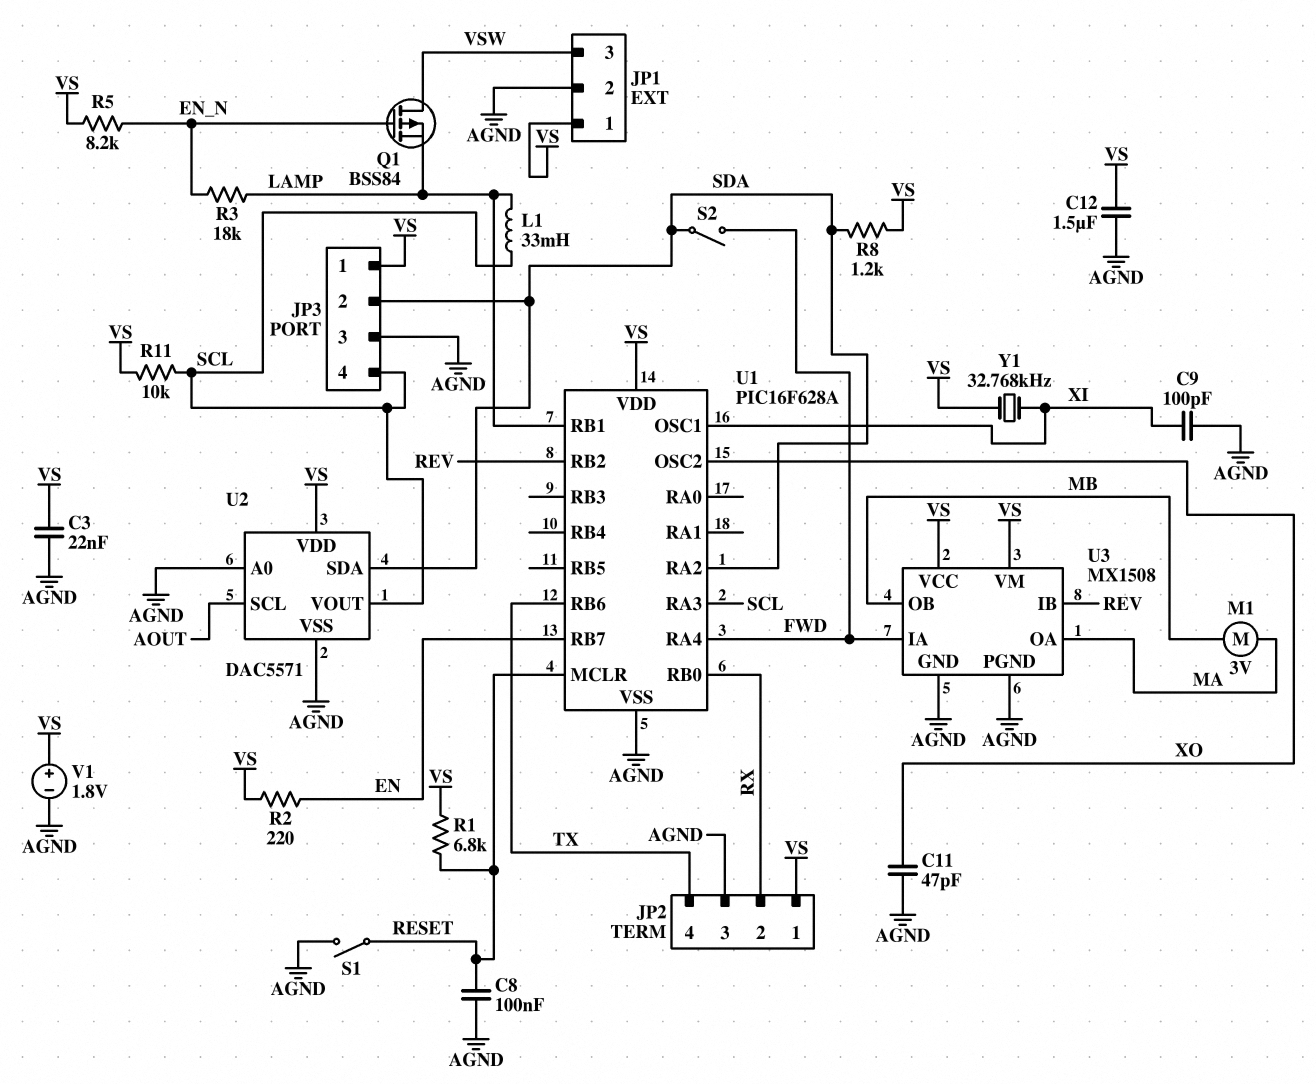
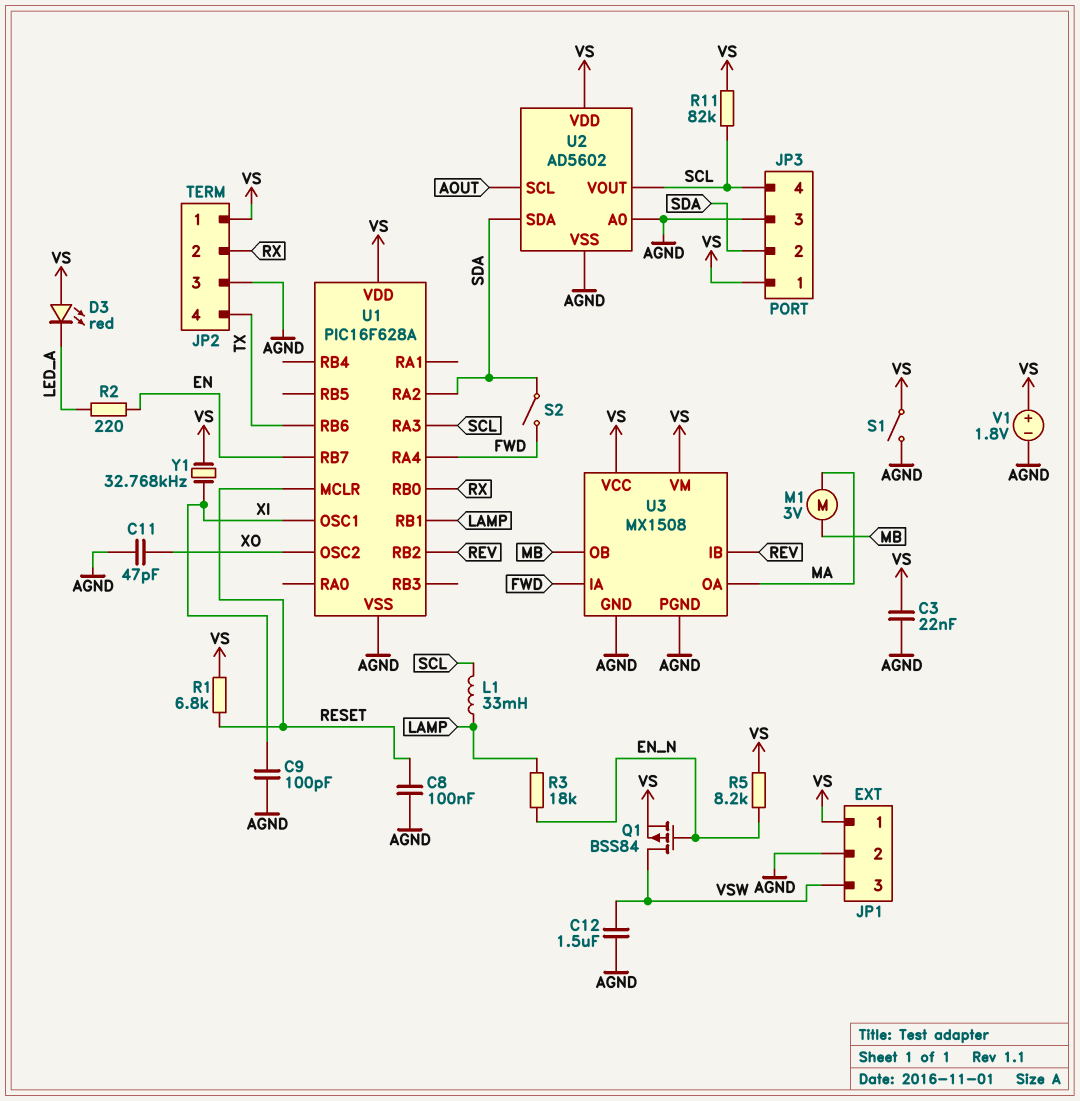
C12: 1.5uF (AGND, VS) -> 1.5uF (AGND, VSW)
D3: none -> LED red (A VS, K LED_A)
Q1: PMOS BSS84 (G EN_N, D VSW, S LAMP) -> PMOS BSS84 (G EN_N, D VSW, S VS)
R2: 220 (EN, VS) -> 220 (EN, LED_A)
R8: 1.2k (SDA, VS) -> none
R11: 10k (SCL, VS) -> 82k (SCL, VS)
S1: switch (AGND, RESET) -> switch (AGND, VS)
U2: DAC5571 -> AD5602

